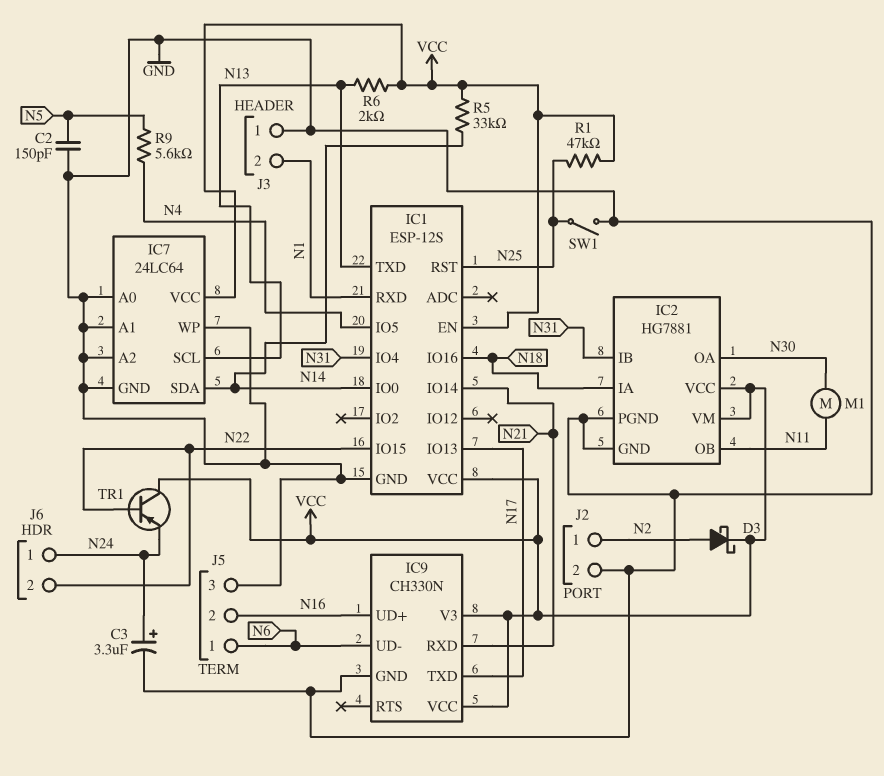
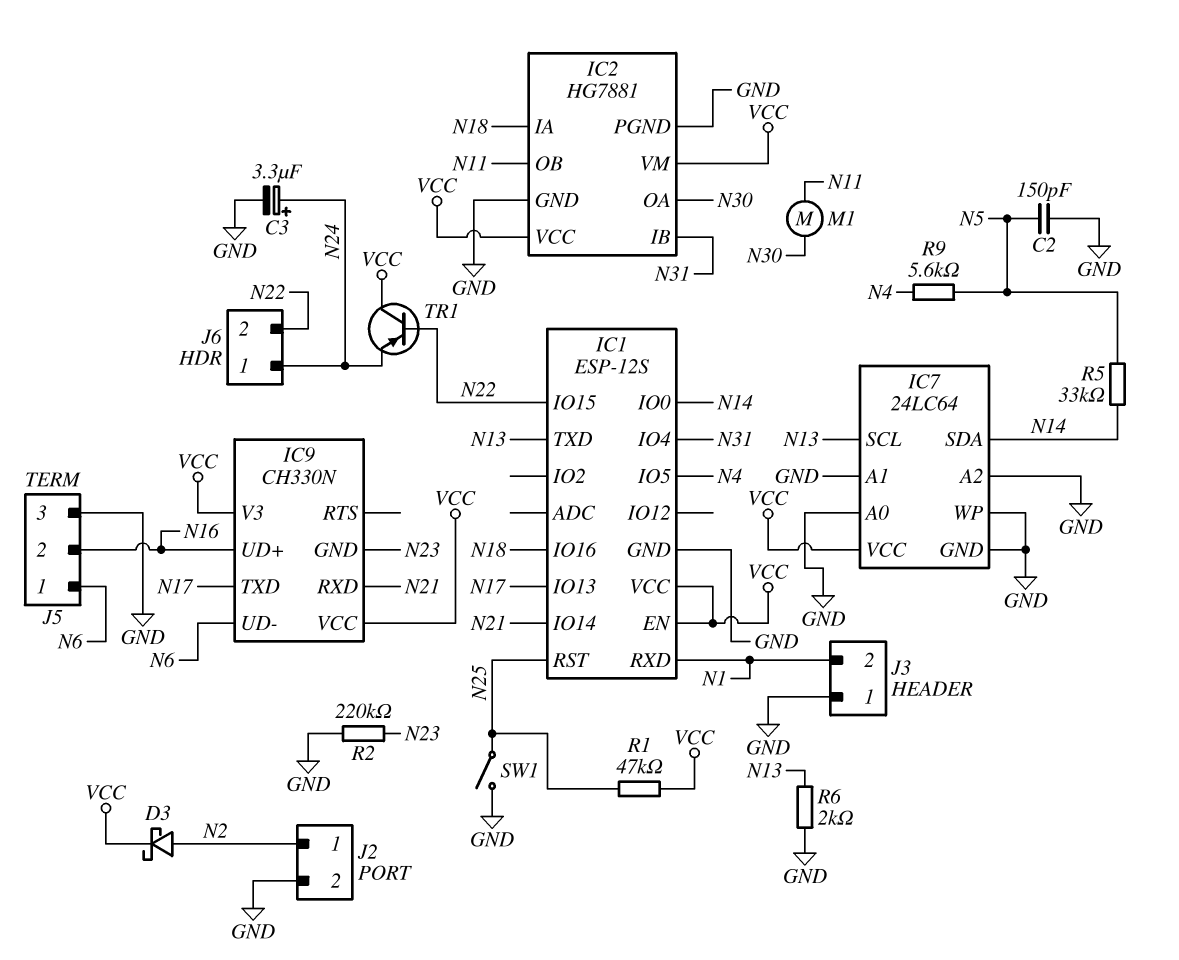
IC9 pin GND: GND -> N23
R2: none -> 220k (GND, N23)
R5: 33k (N14, VCC) -> 33k (N5, N14)
R6: 2k (N13, VCC) -> 2k (GND, N13)

